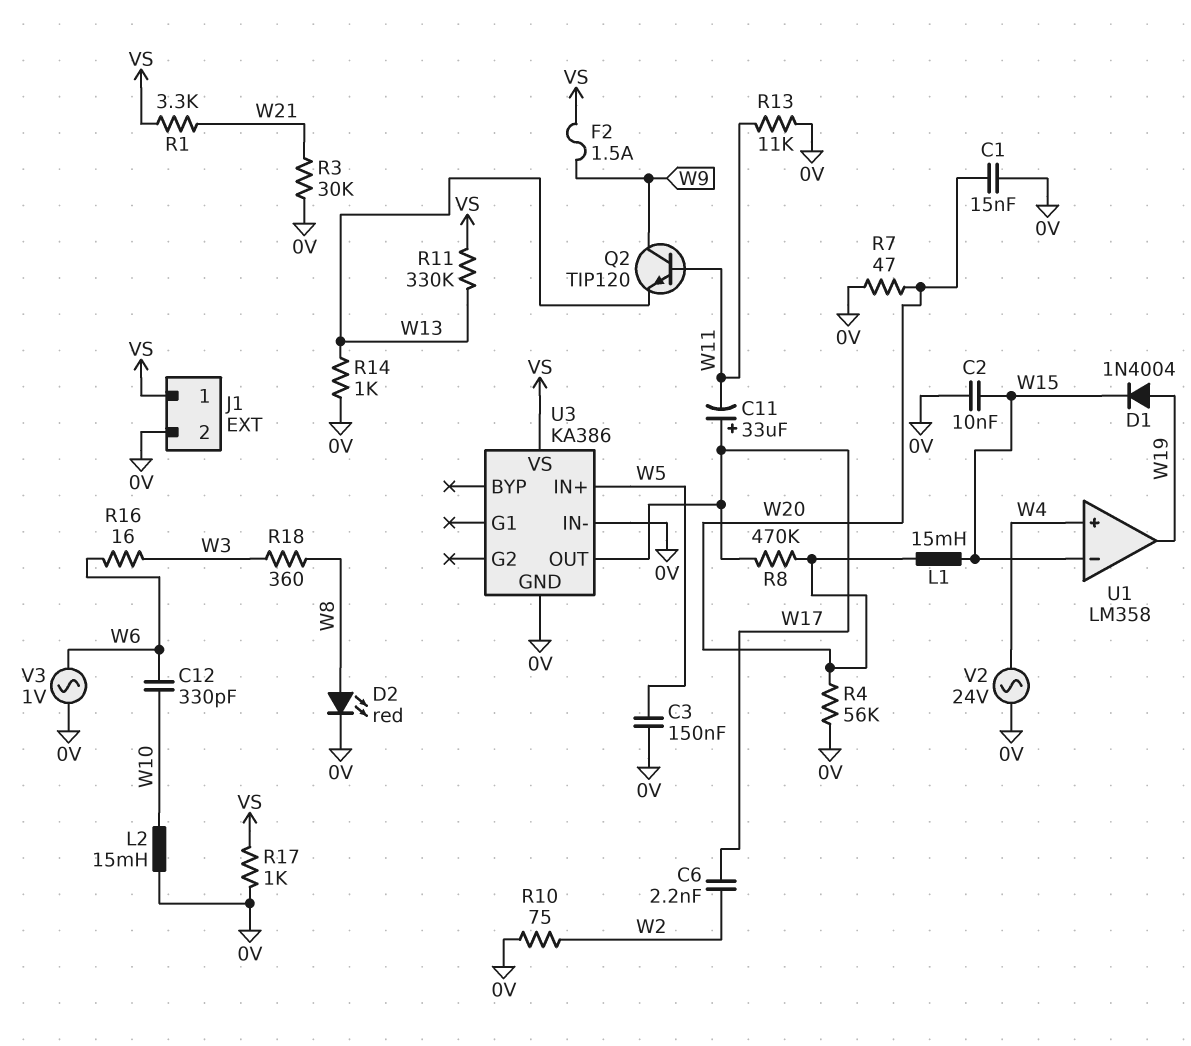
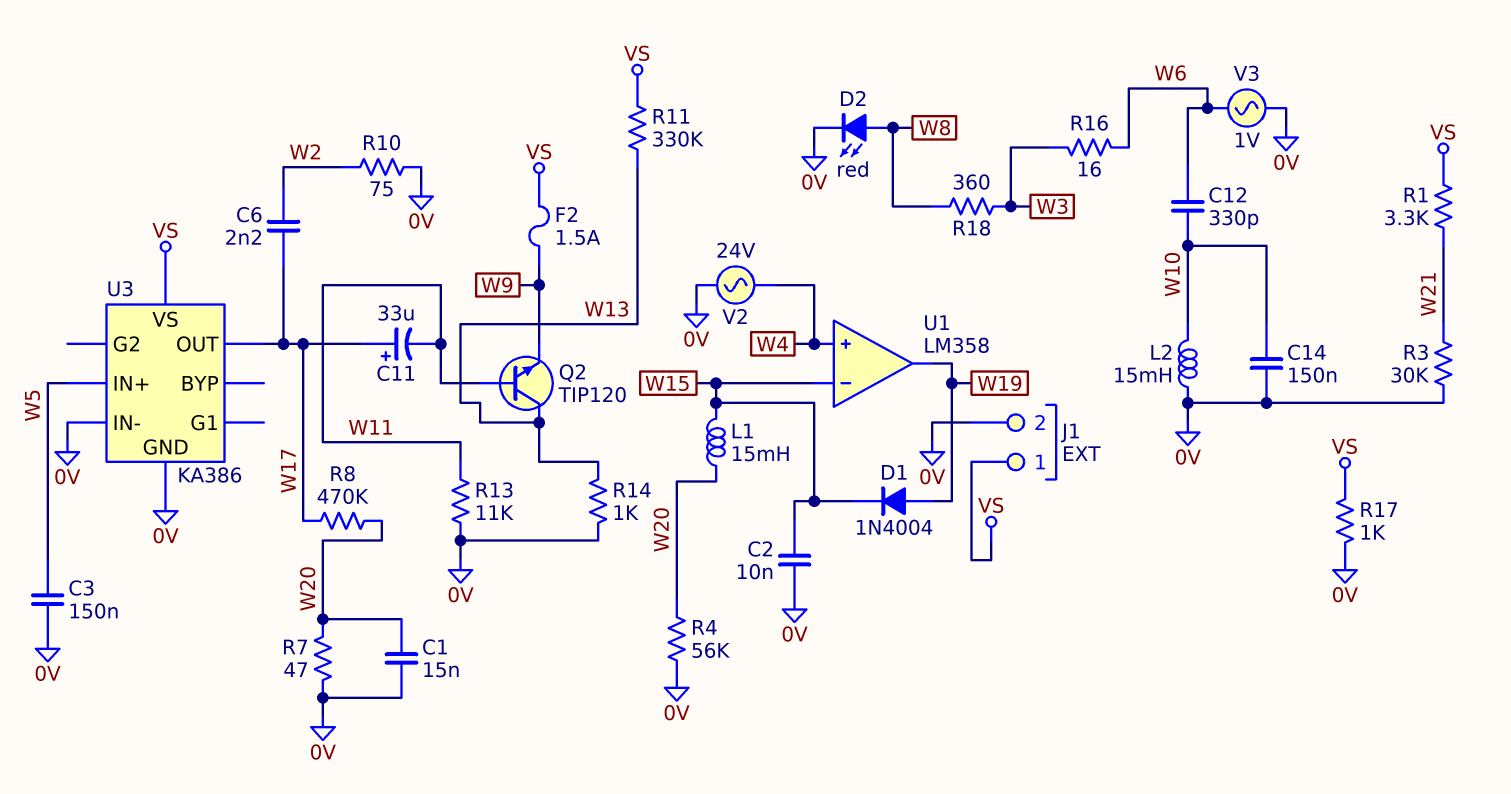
C14: none -> 150nF (0V, W10)
Q2: NPN TIP120 (B W11, C W9, E W13) -> NPN TIP120 (B W11, C W13, E W9)

